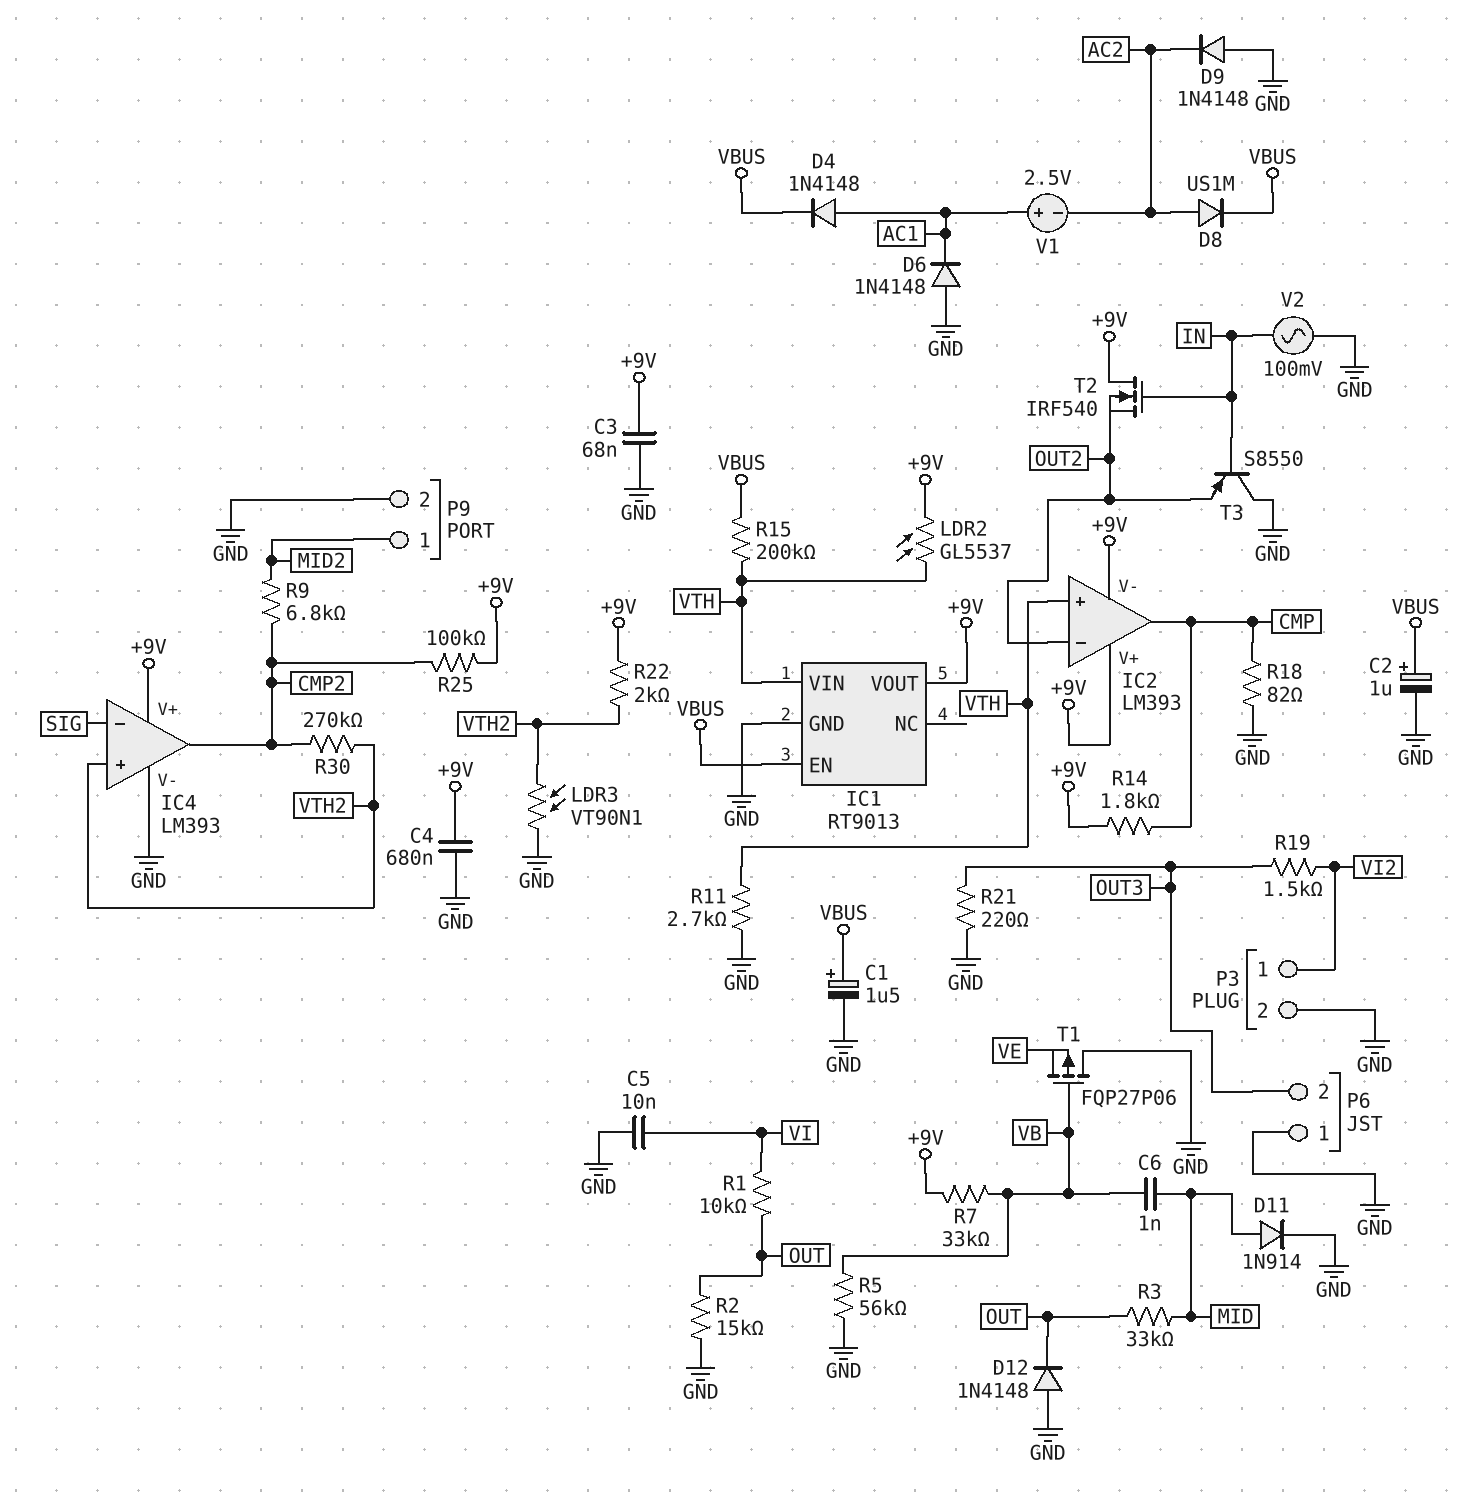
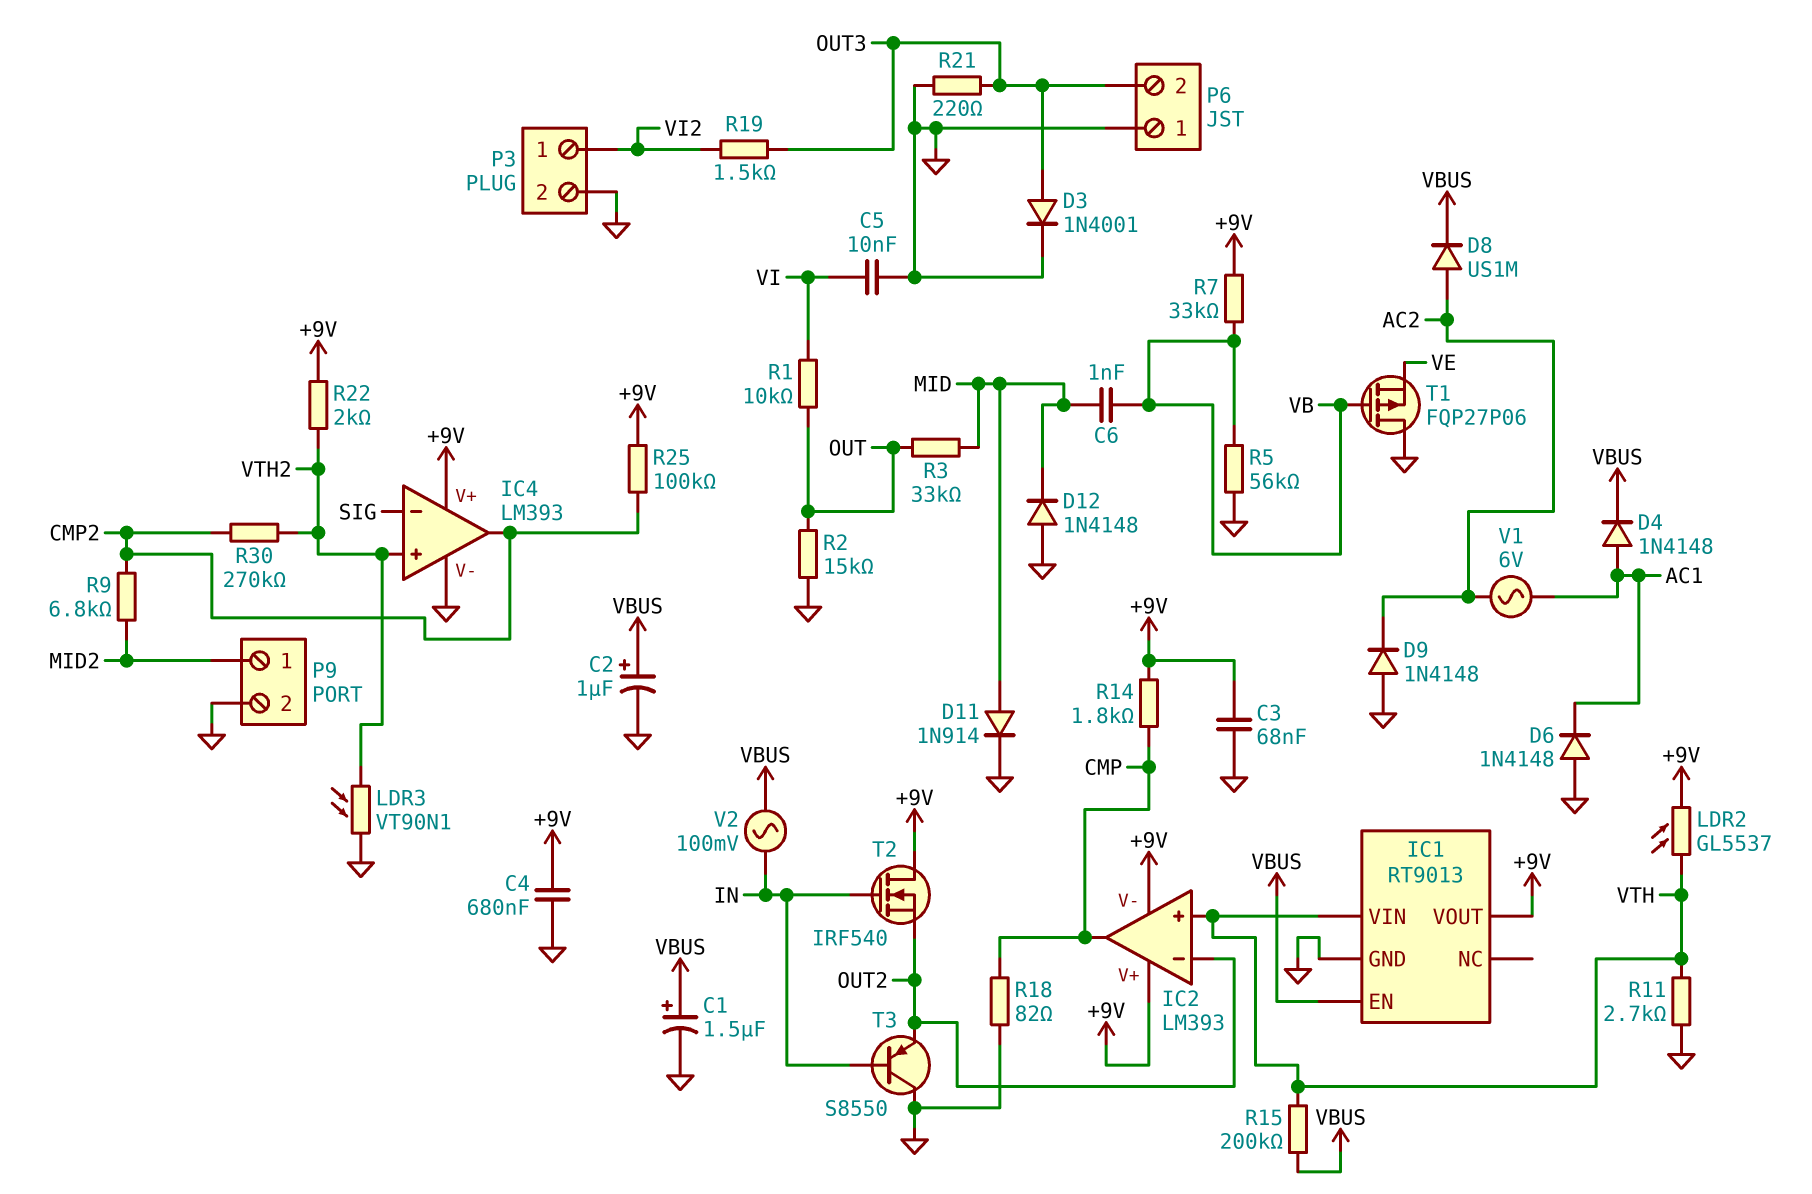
D3: none -> diode 1N4001 (A OUT3, K GND)
D12: diode 1N4148 (A GND, K OUT) -> diode 1N4148 (A GND, K MID)
V1: 2.5V (plus AC1, minus AC2) -> AC 6V (AC1, AC2)
V2: AC 100mV (GND, IN) -> AC 100mV (IN, VBUS)

